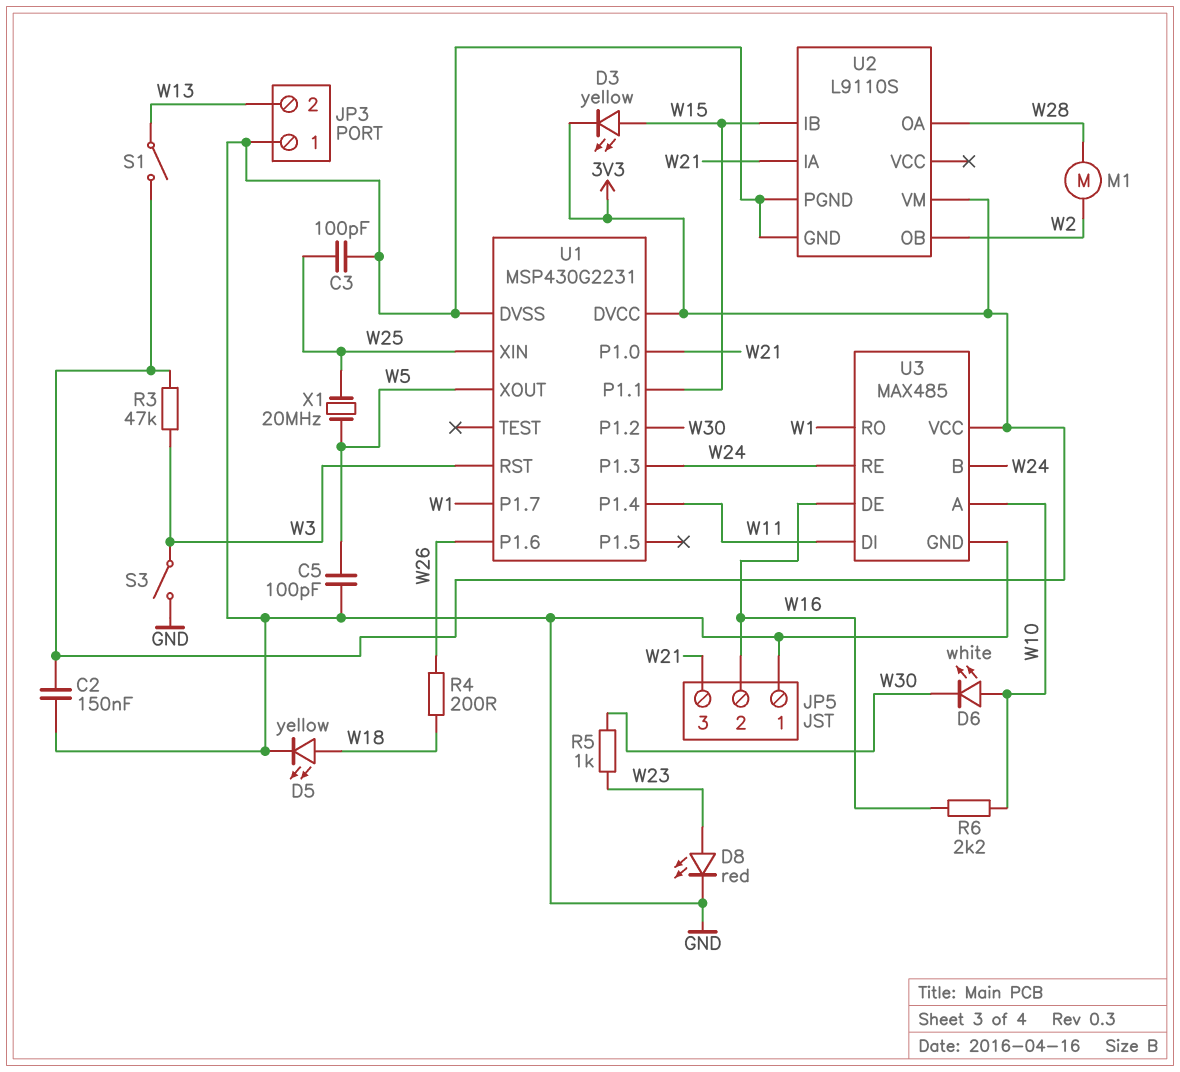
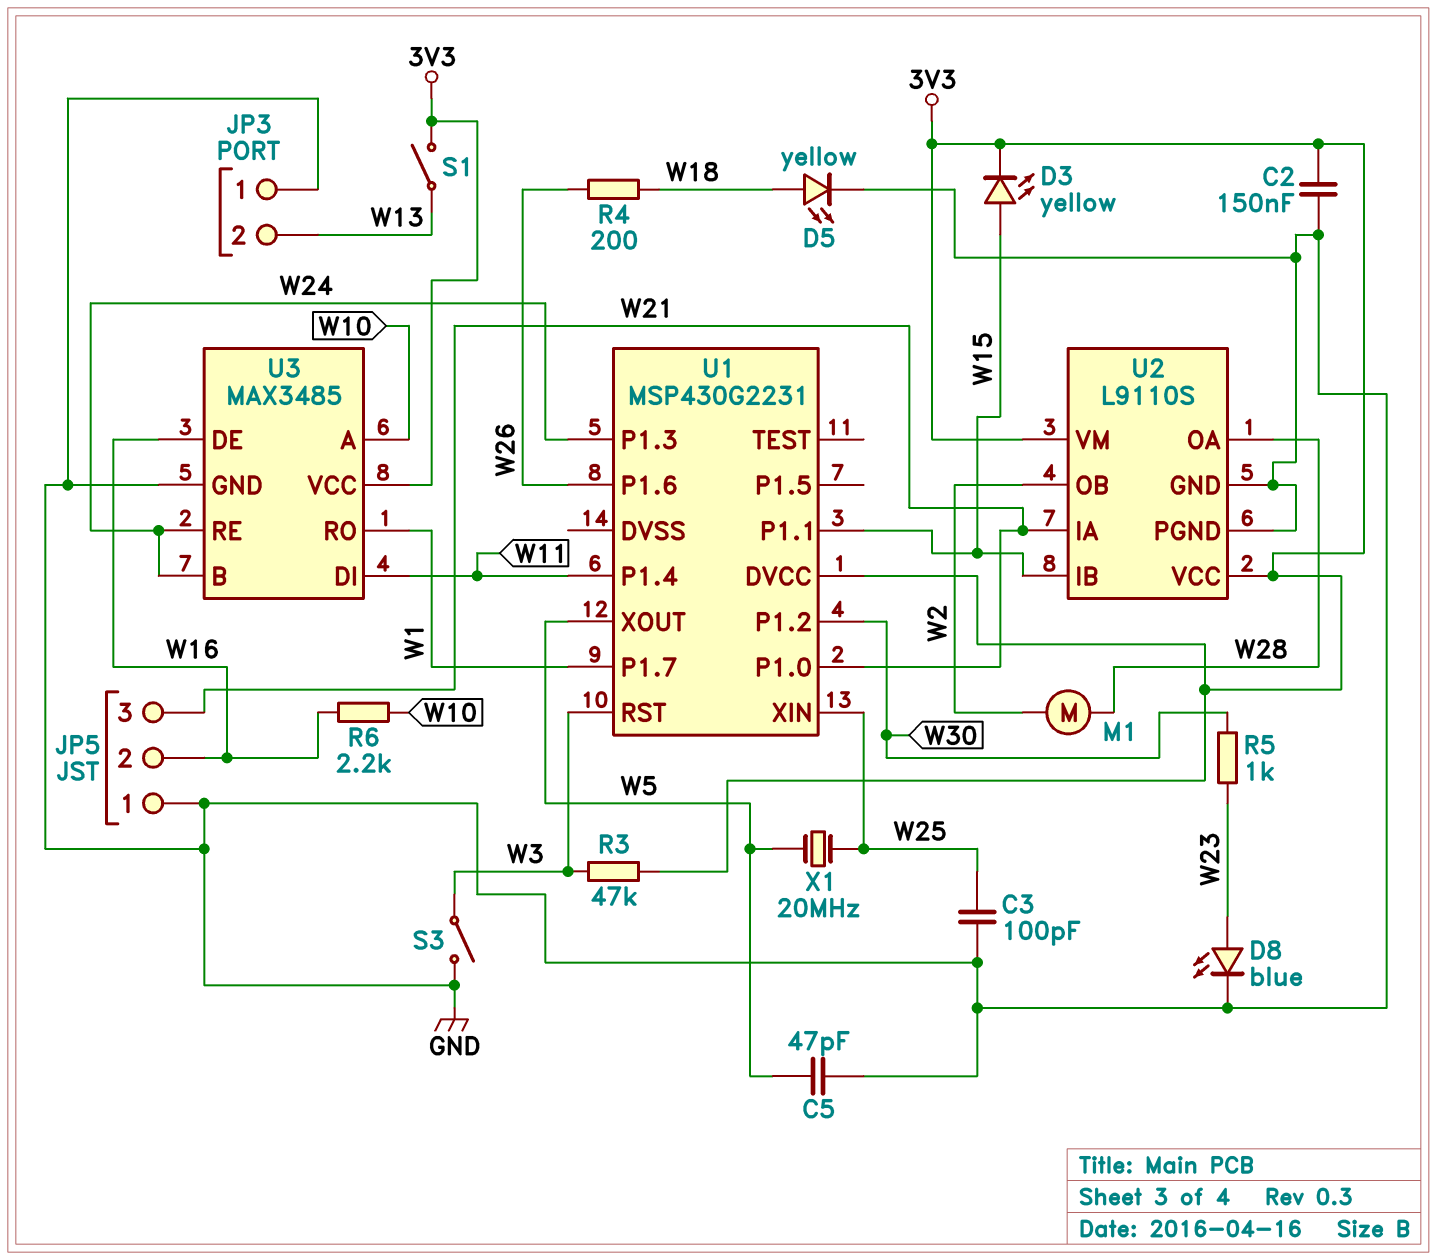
C5: 100pF (GND, W5) -> 47pF (GND, W5)
D6: LED white (A W10, K W30) -> none
D8: LED red (A W23, K GND) -> LED blue (A W23, K GND)
U1 pin DVSS: GND -> none
U2 pin VCC: none -> 3V3
U3: MAX485 -> MAX3485

